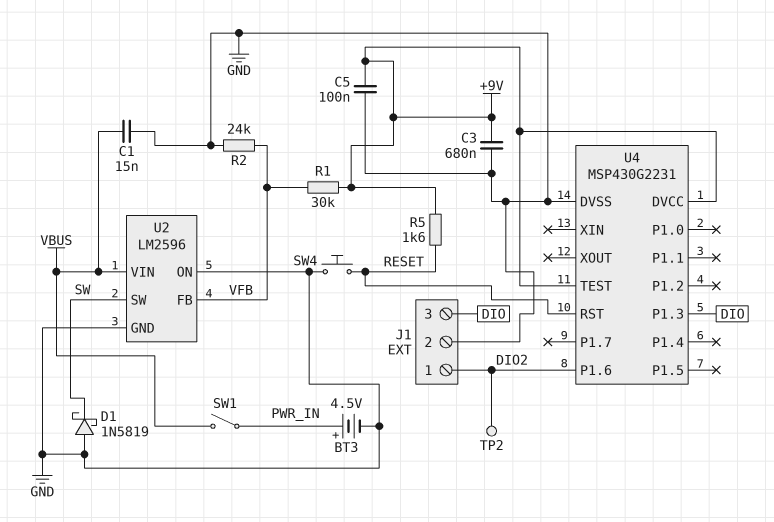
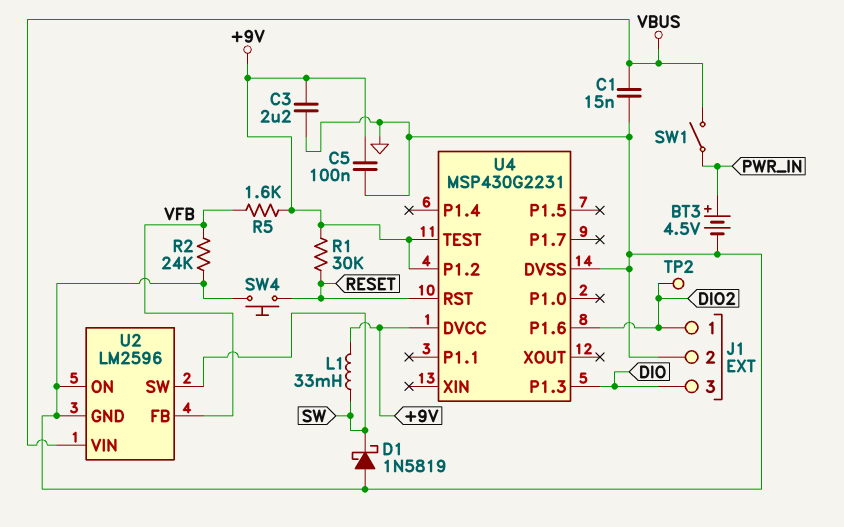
C3: 680nF (+9V, GND) -> 2.2uF (+9V, GND)
L1: none -> 33mH (+9V, SW)
R1: 30k (+9V, VFB) -> 30k (+9V, RESET)
R5: 1.6k (+9V, RESET) -> 1.6k (+9V, VFB)
U4 pin P1.2: none -> +9V

